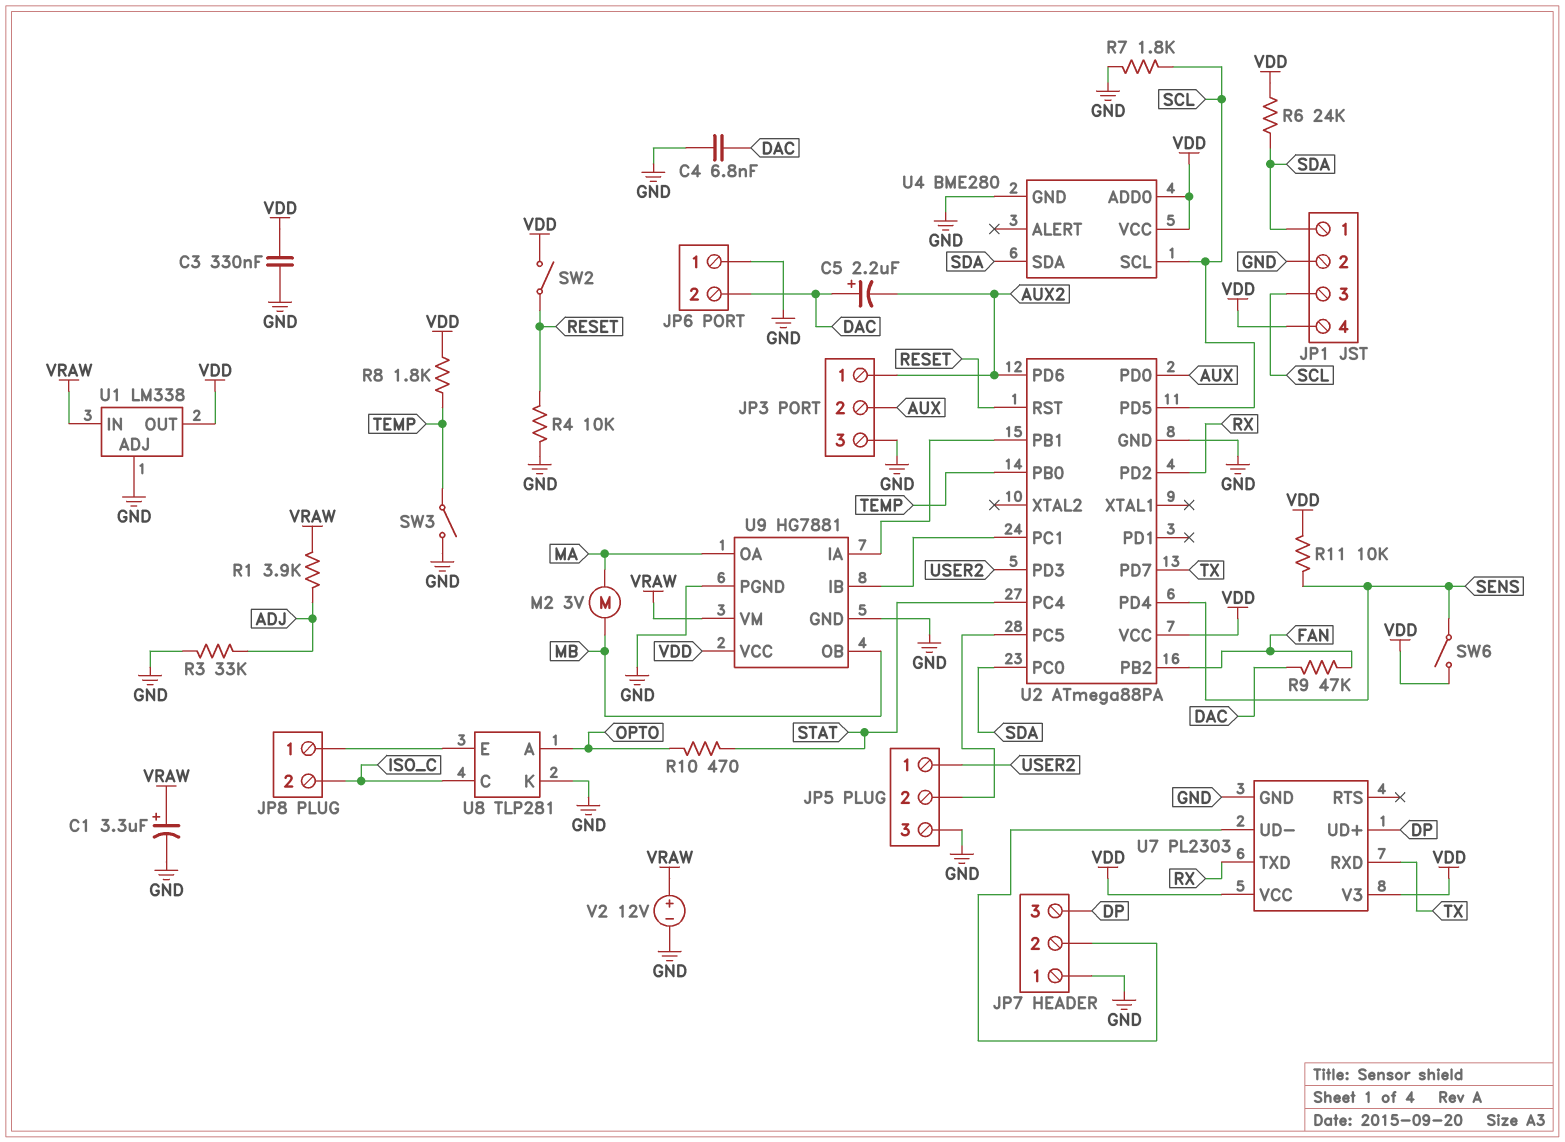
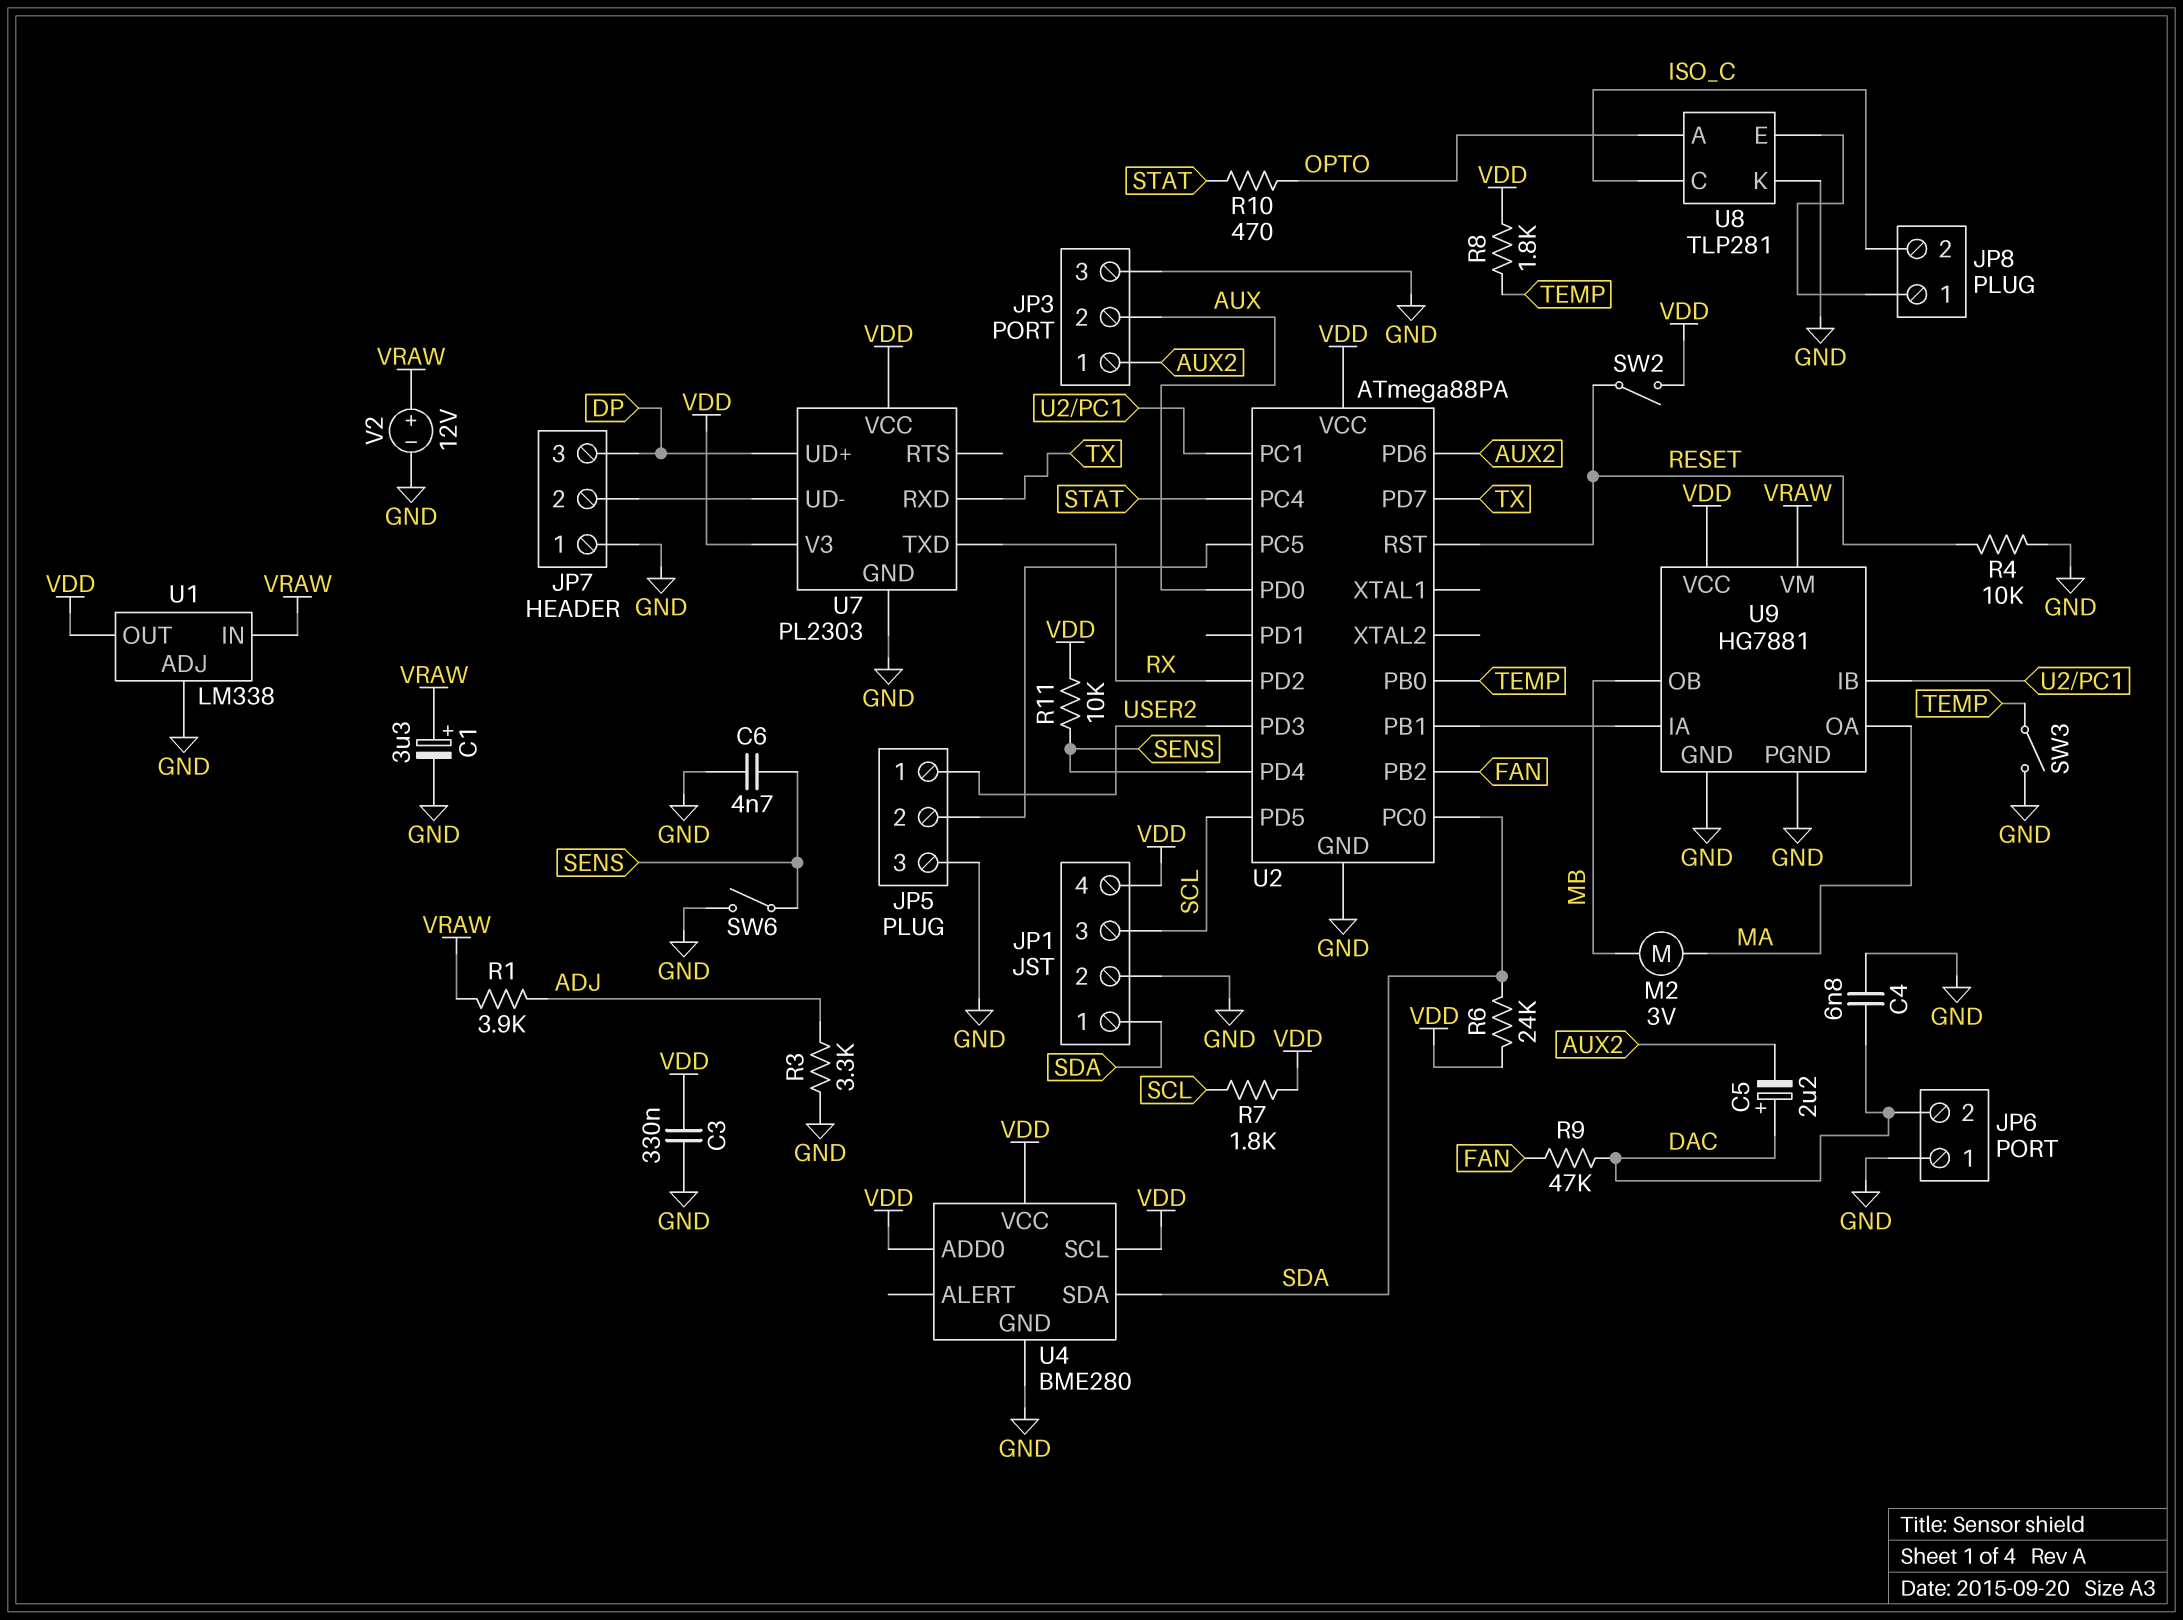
C6: none -> 4.7nF (GND, SENS)
R3: 33k (ADJ, GND) -> 3.3k (ADJ, GND)
R7: 1.8k (GND, SCL) -> 1.8k (SCL, VDD)
SW6: switch (SENS, VDD) -> switch (GND, SENS)
U4 pin SCL: SCL -> VDD

